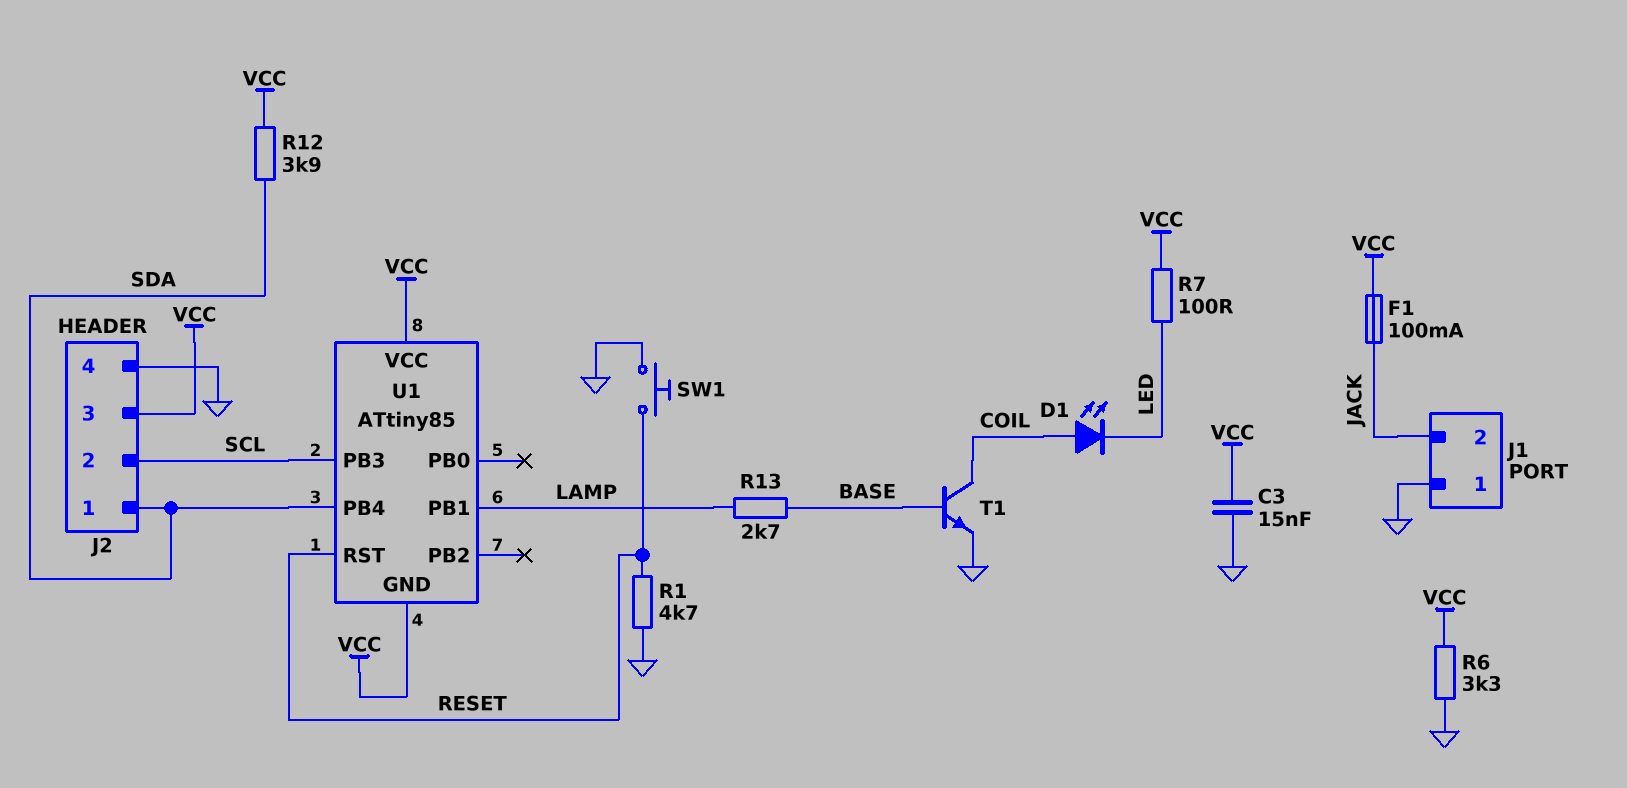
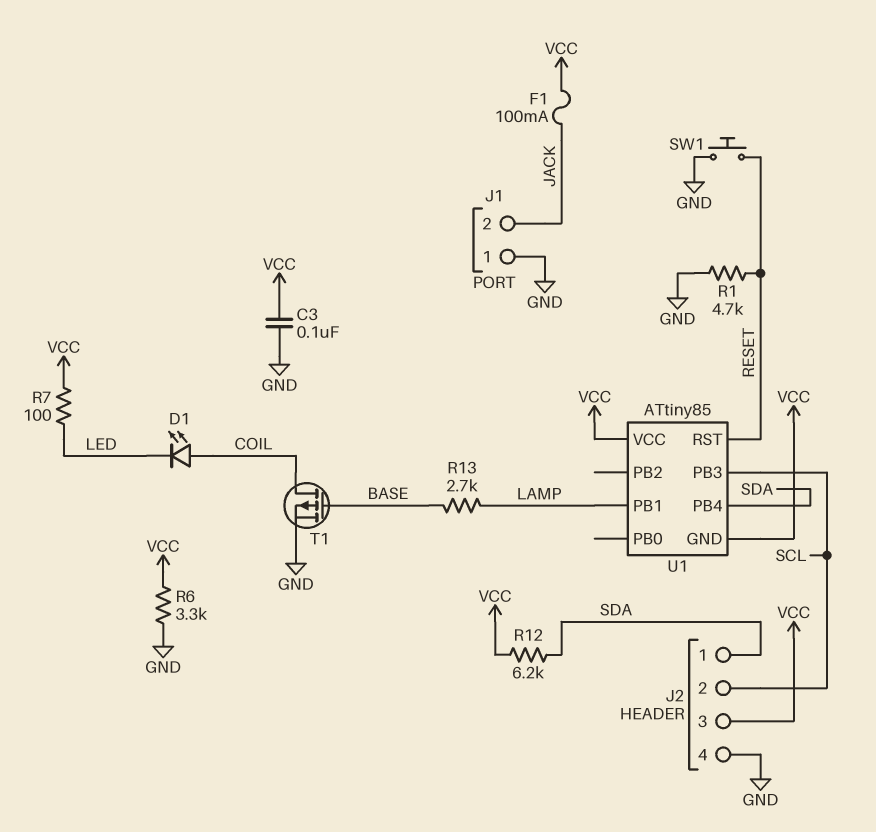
C3: 15nF (GND, VCC) -> 100nF (GND, VCC)
R12: 3.9k (SDA, VCC) -> 6.2k (SDA, VCC)
T1: NPN (B BASE, C COIL, E GND) -> PMOS (G BASE, D COIL, S GND)

